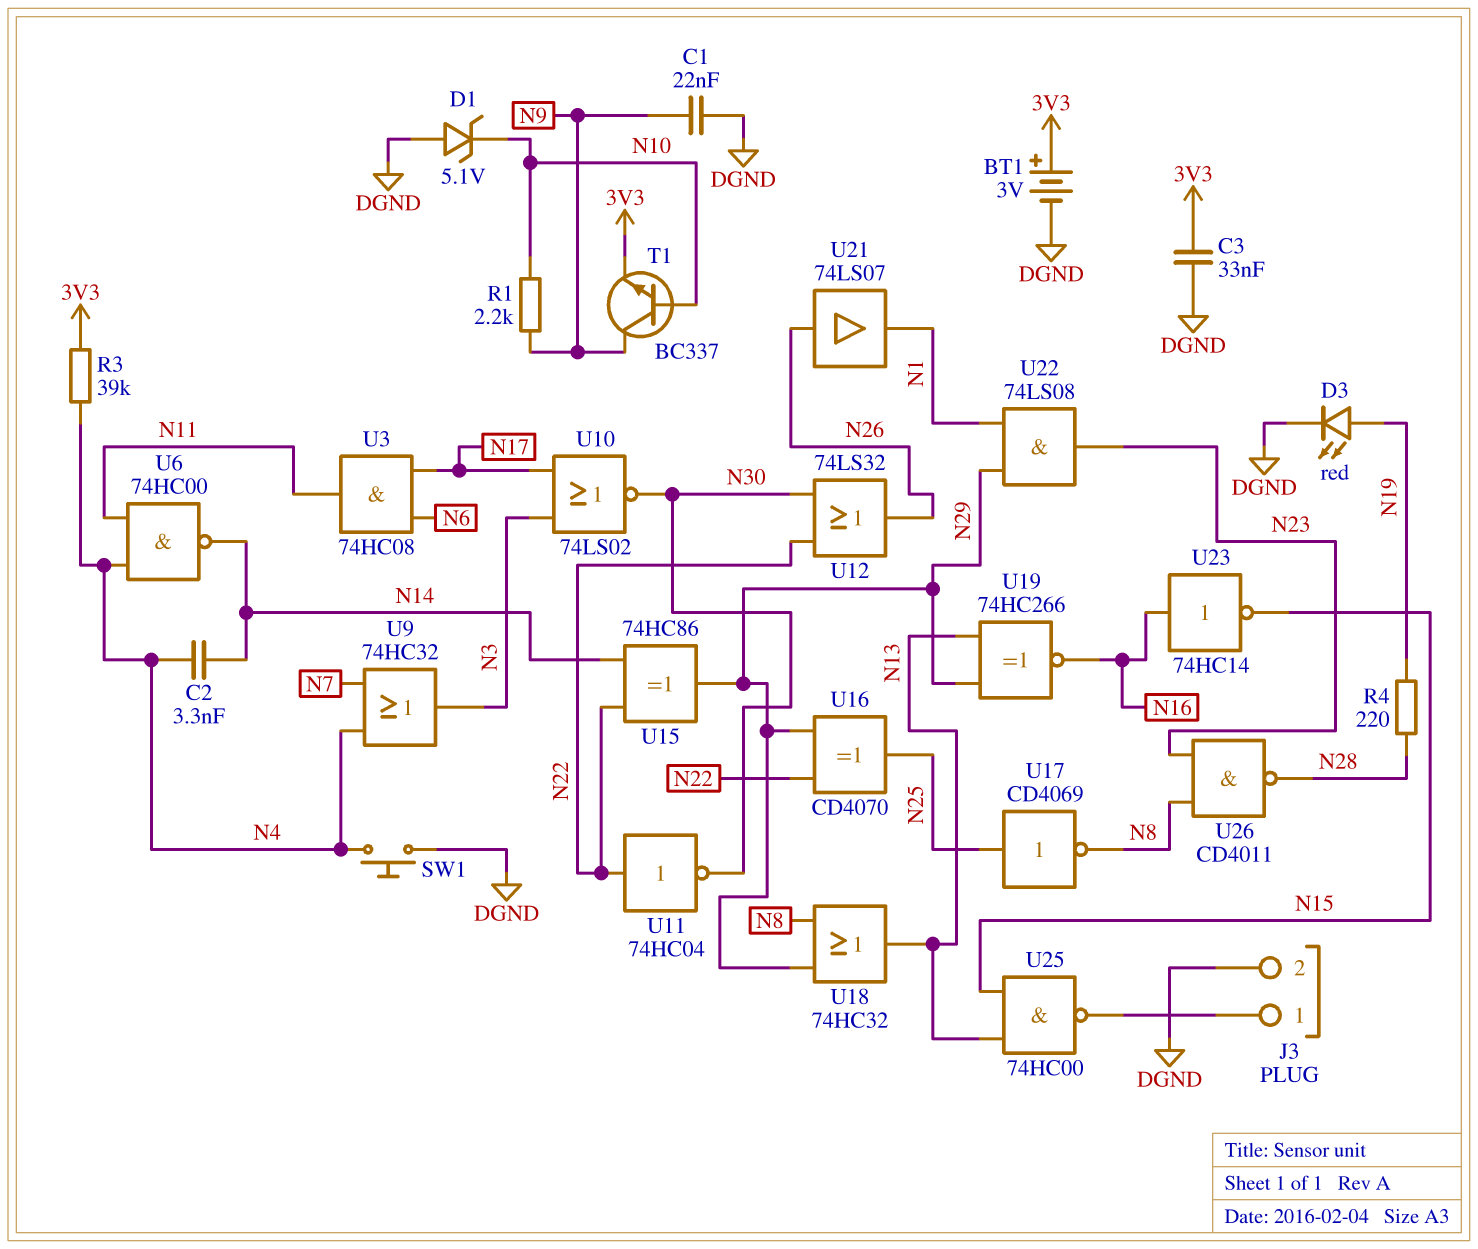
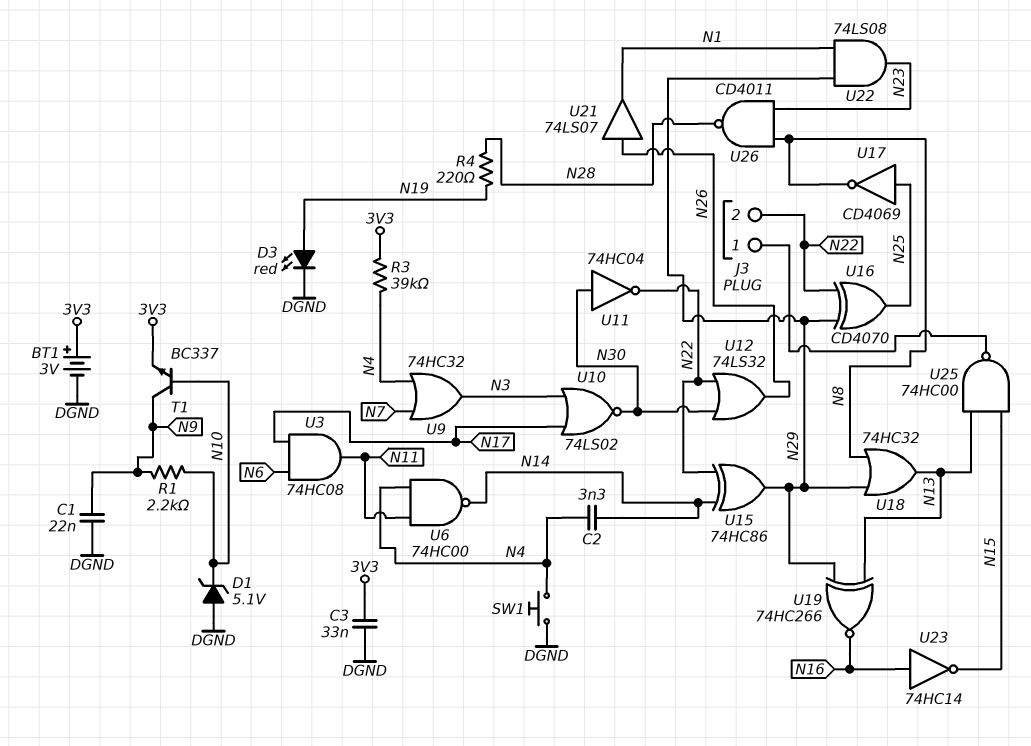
J3 pin 2: DGND -> N22
U11: NOT 74HC04 (in N22, out N30) -> NOT 74HC04 (in N30, out N22)

